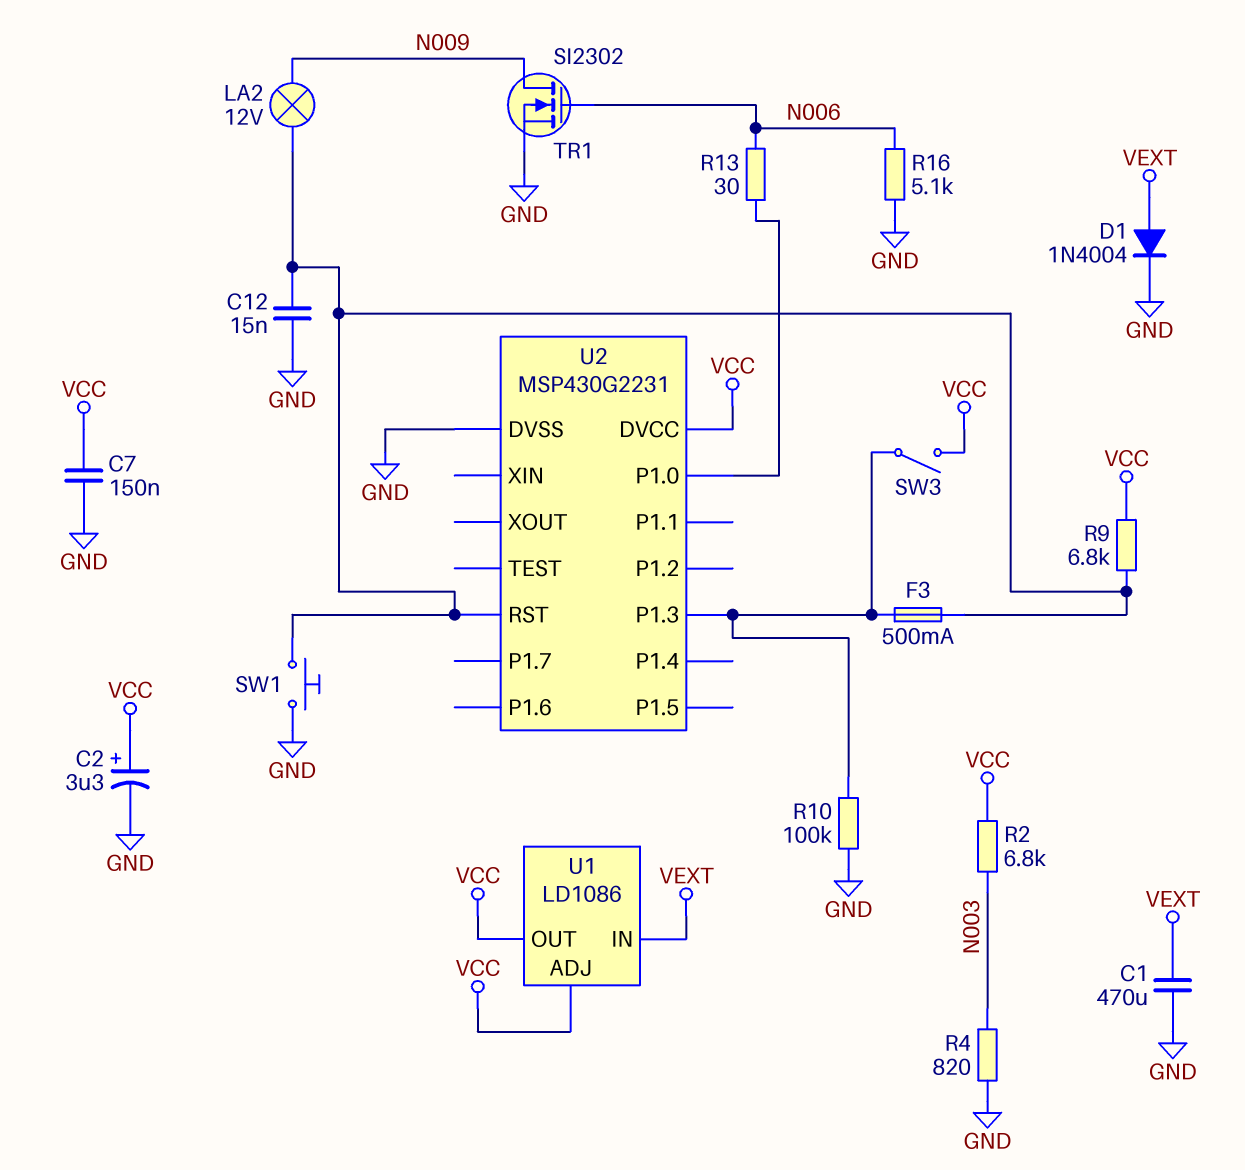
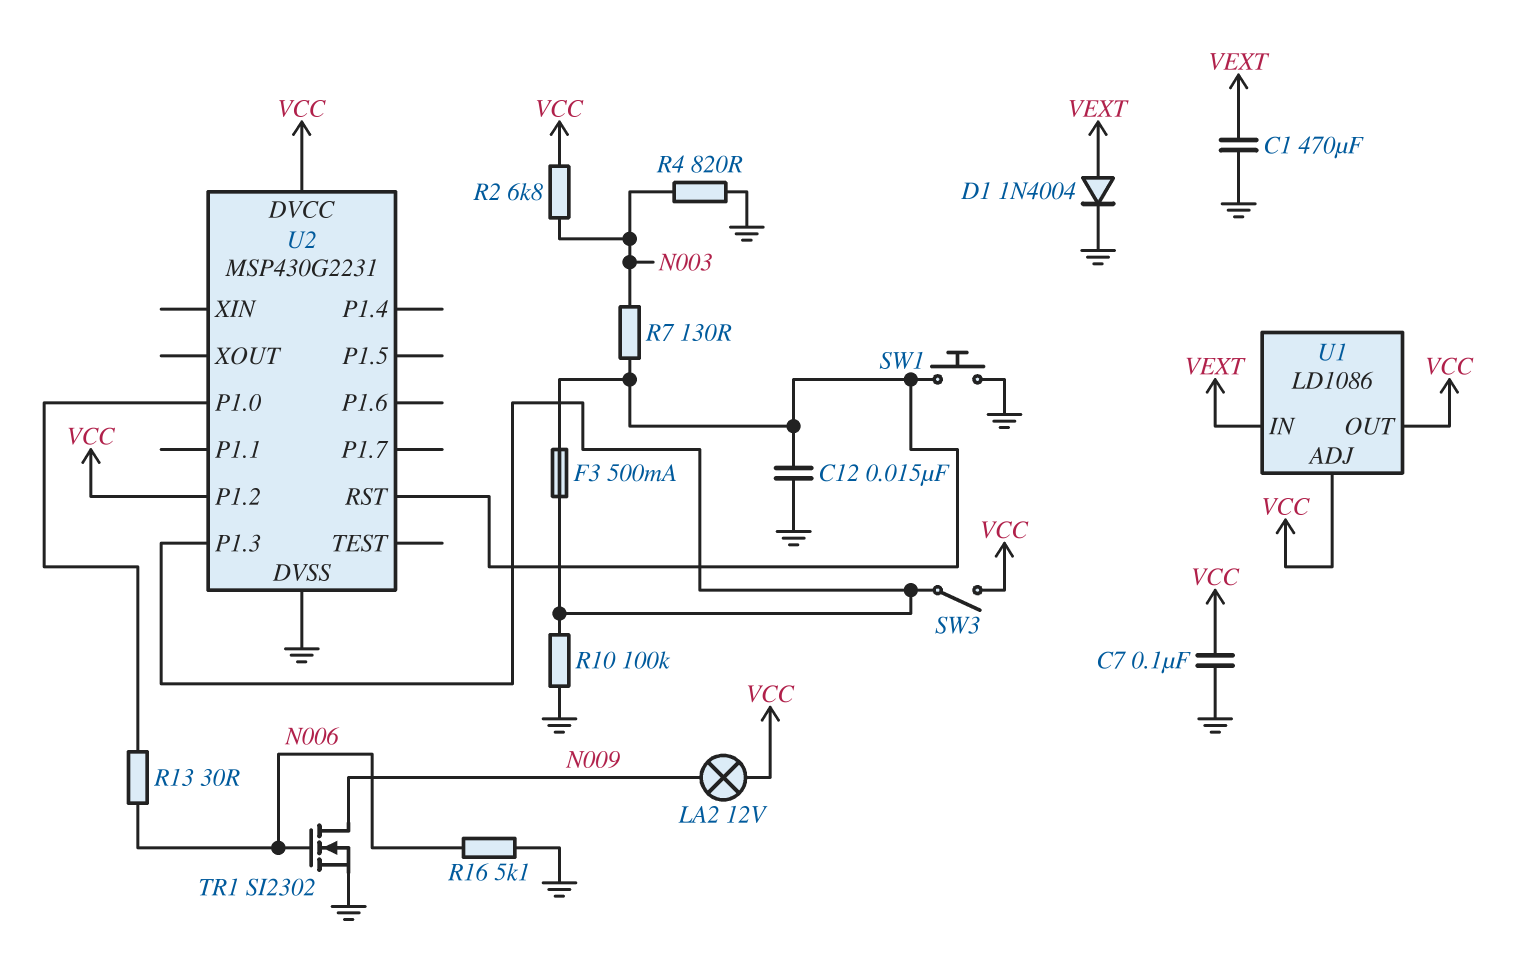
C2: 3.3uF (plus VCC, minus GND) -> none
C7: 150nF (GND, VCC) -> 100nF (GND, VCC)
LA2: lamp 12V (N009, U2/RST) -> lamp 12V (N009, VCC)
R7: none -> 130 (N003, U2/RST)
R9: 6.8k (U2/RST, VCC) -> none
U2 pin P1.2: none -> VCC

